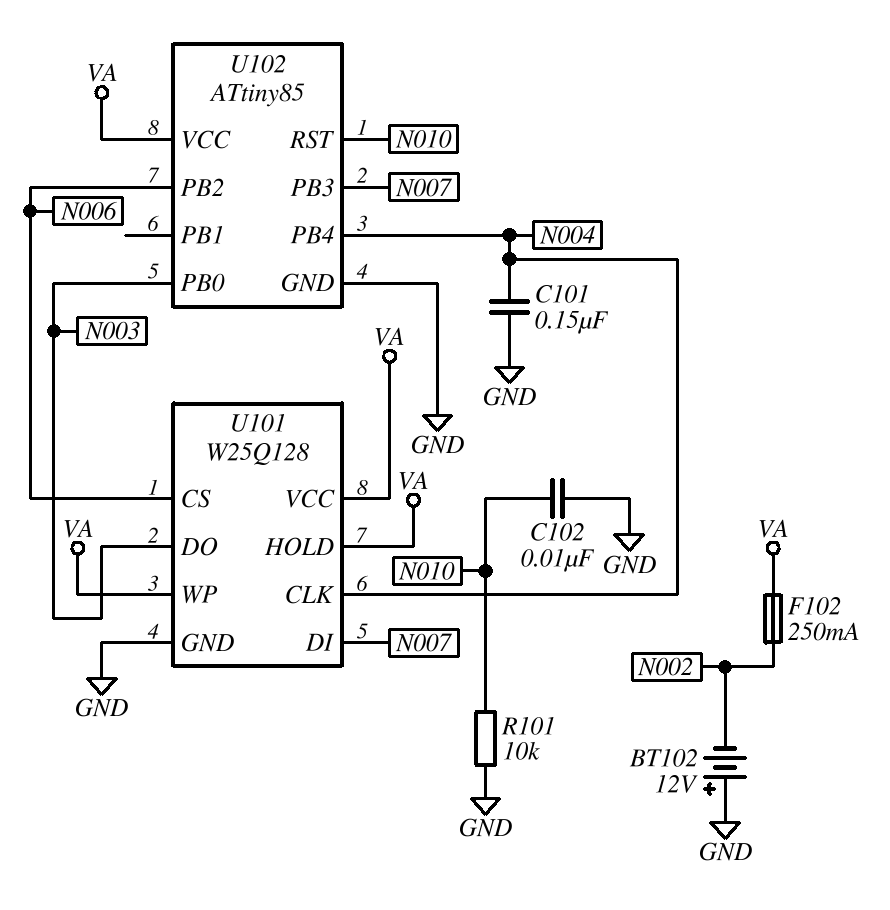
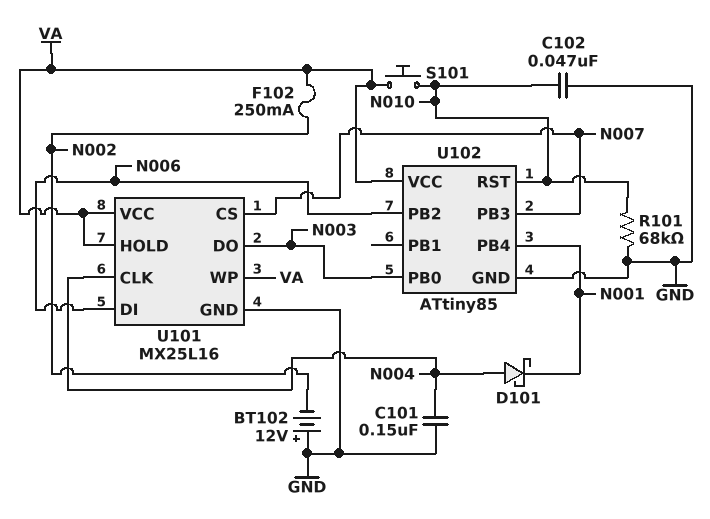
C102: 10nF (GND, N010) -> 47nF (GND, N010)
D101: none -> schottky (A N004, K N001)
R101: 10k (GND, N010) -> 68k (GND, N010)
S101: none -> button (N010, VA)
U101: W25Q128 -> MX25L16
U101 pin CS: N006 -> N007
U101 pin DI: N007 -> N006
U102 pin PB4: N004 -> N001

